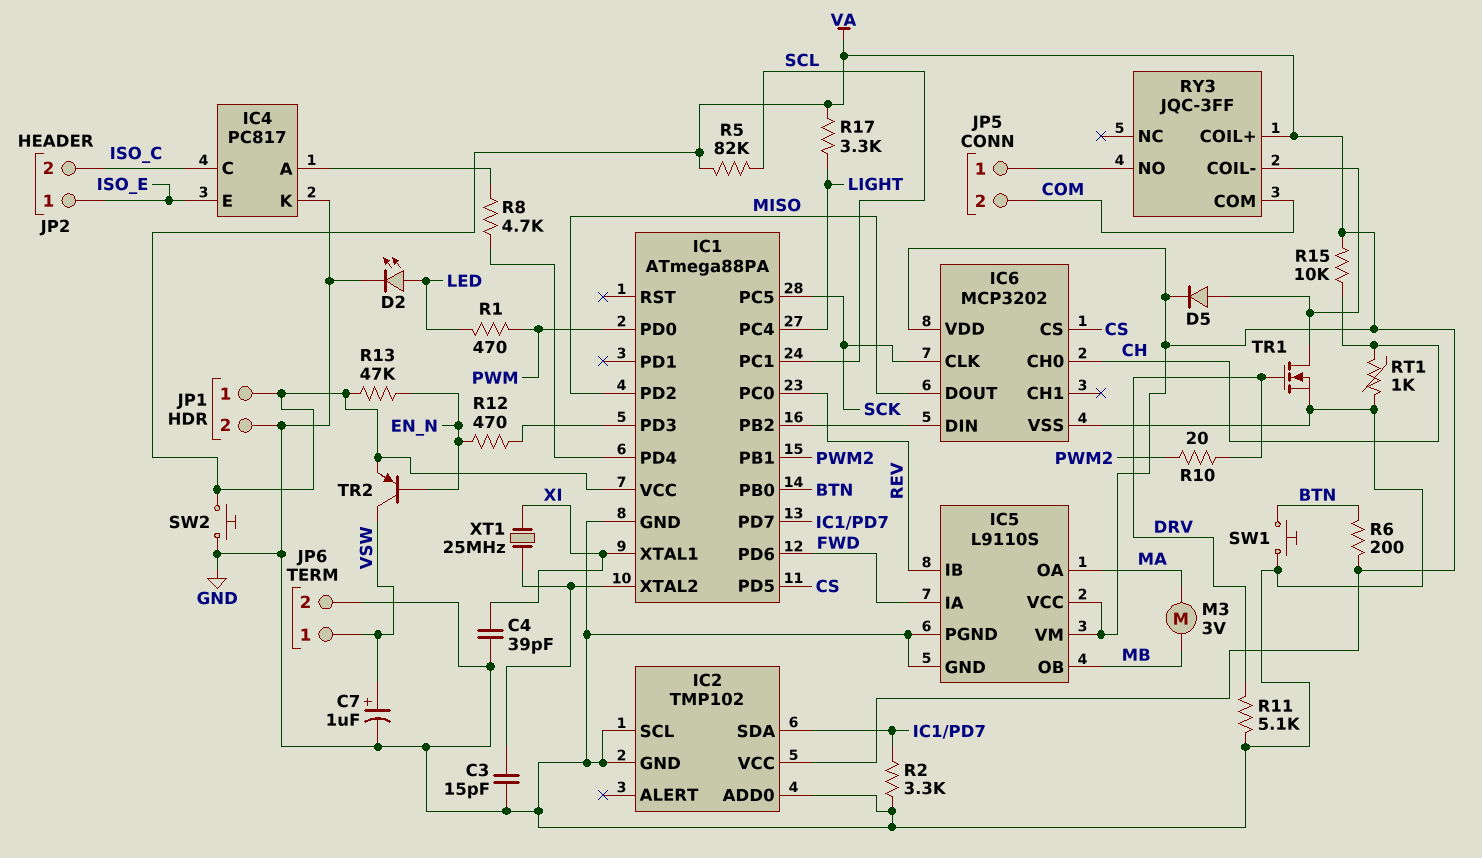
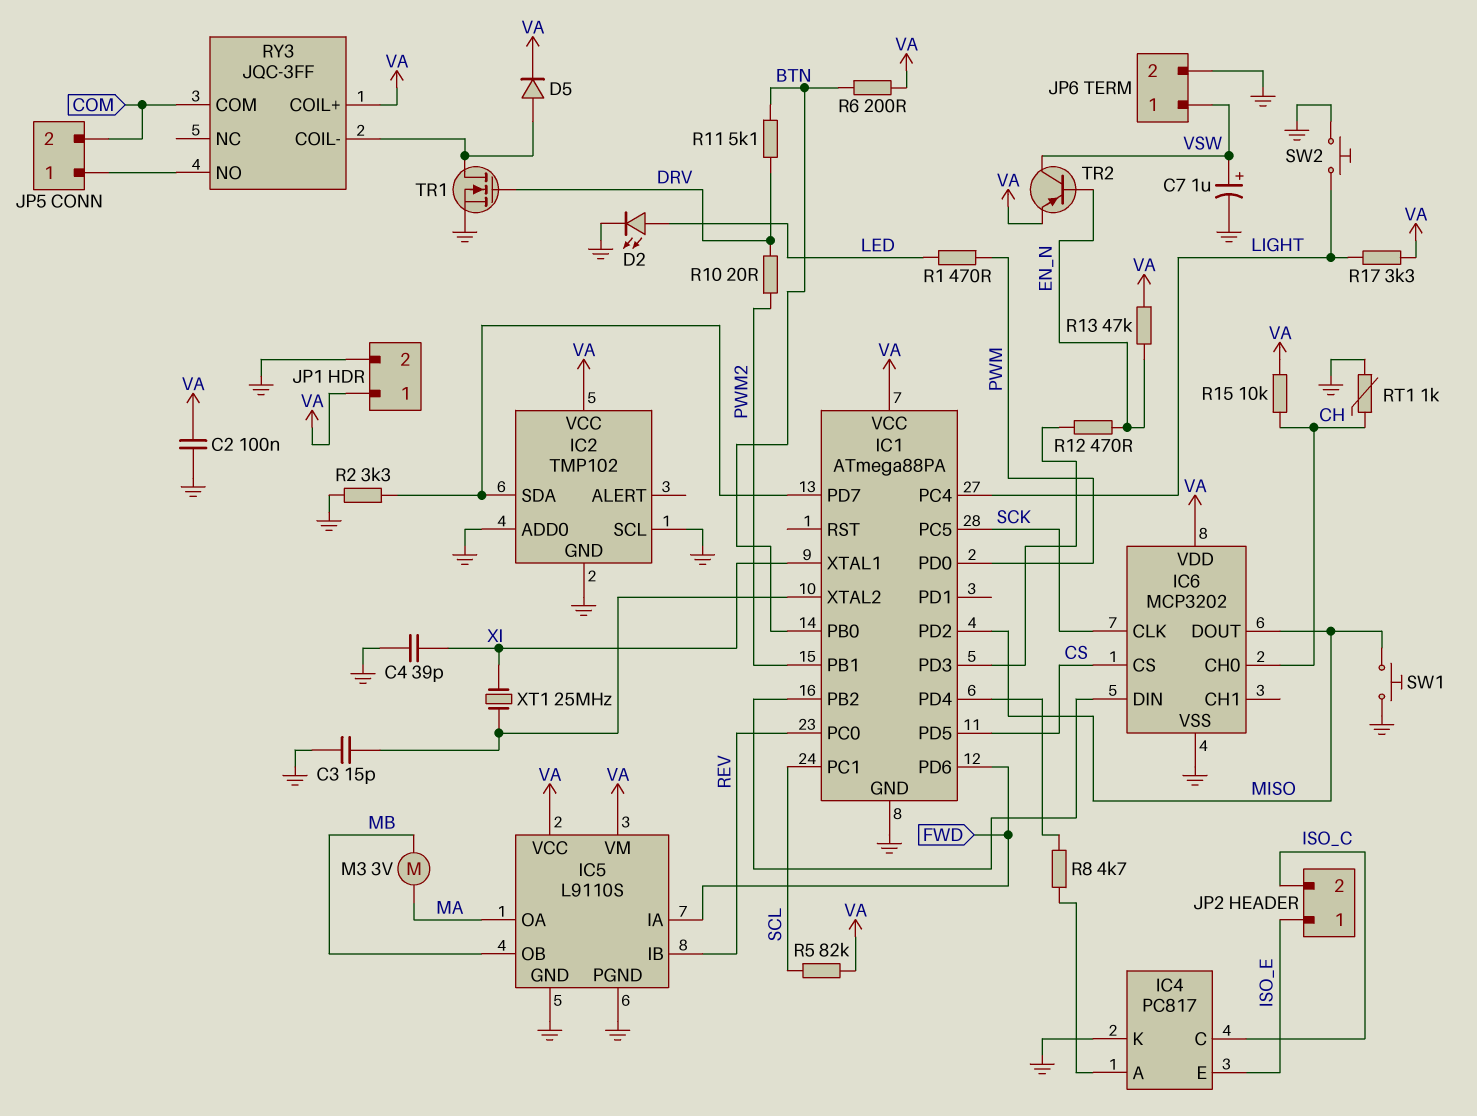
C2: none -> 100nF (GND, VA)
R11: 5.1k (DRV, GND) -> 5.1k (BTN, DRV)
SW1: button (BTN, GND) -> button (GND, MISO)
SW2: button (GND, VA) -> button (GND, LIGHT)

